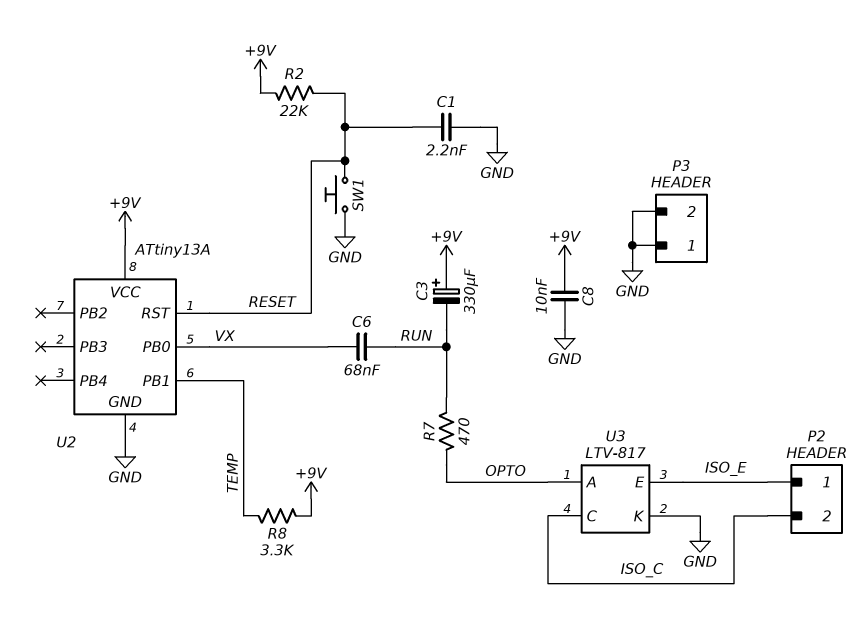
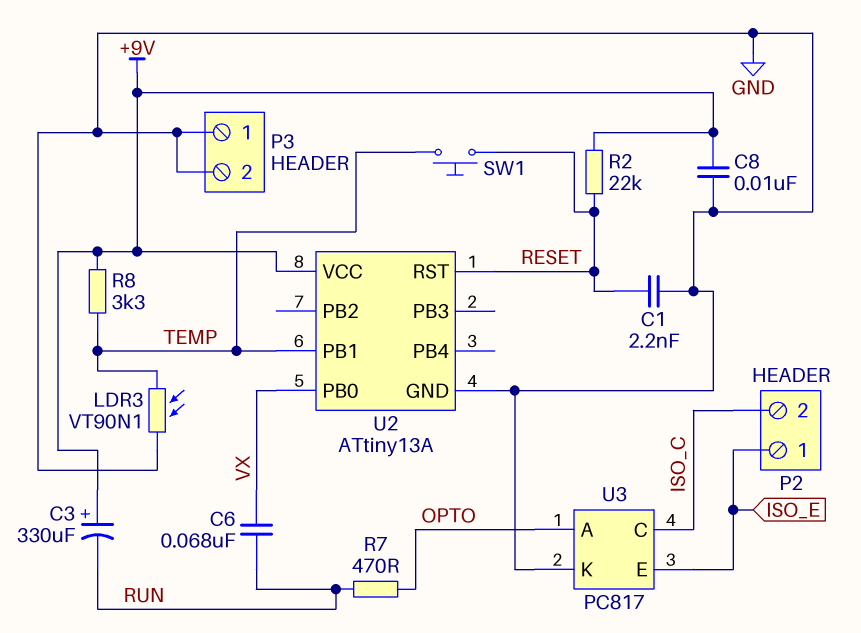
LDR3: none -> VT90N1 (GND, TEMP)
SW1: button (GND, RESET) -> button (RESET, TEMP)
U3: LTV-817 -> PC817

